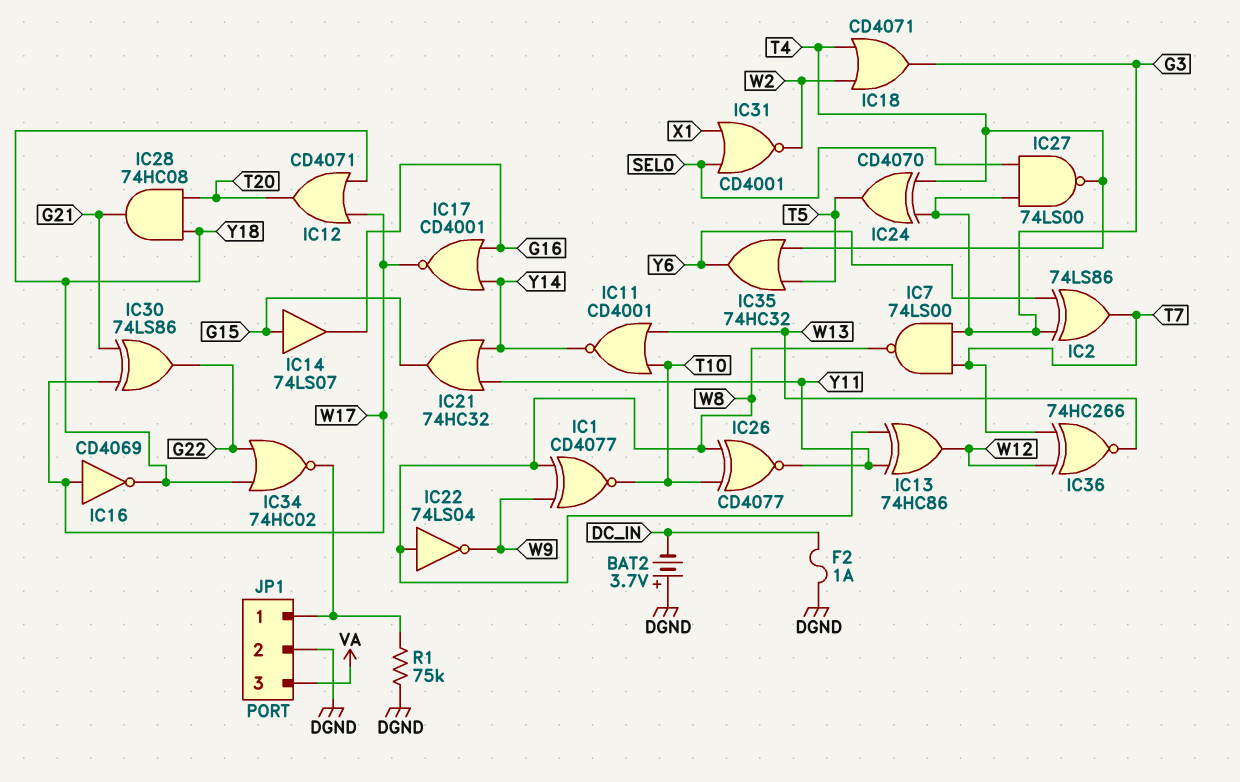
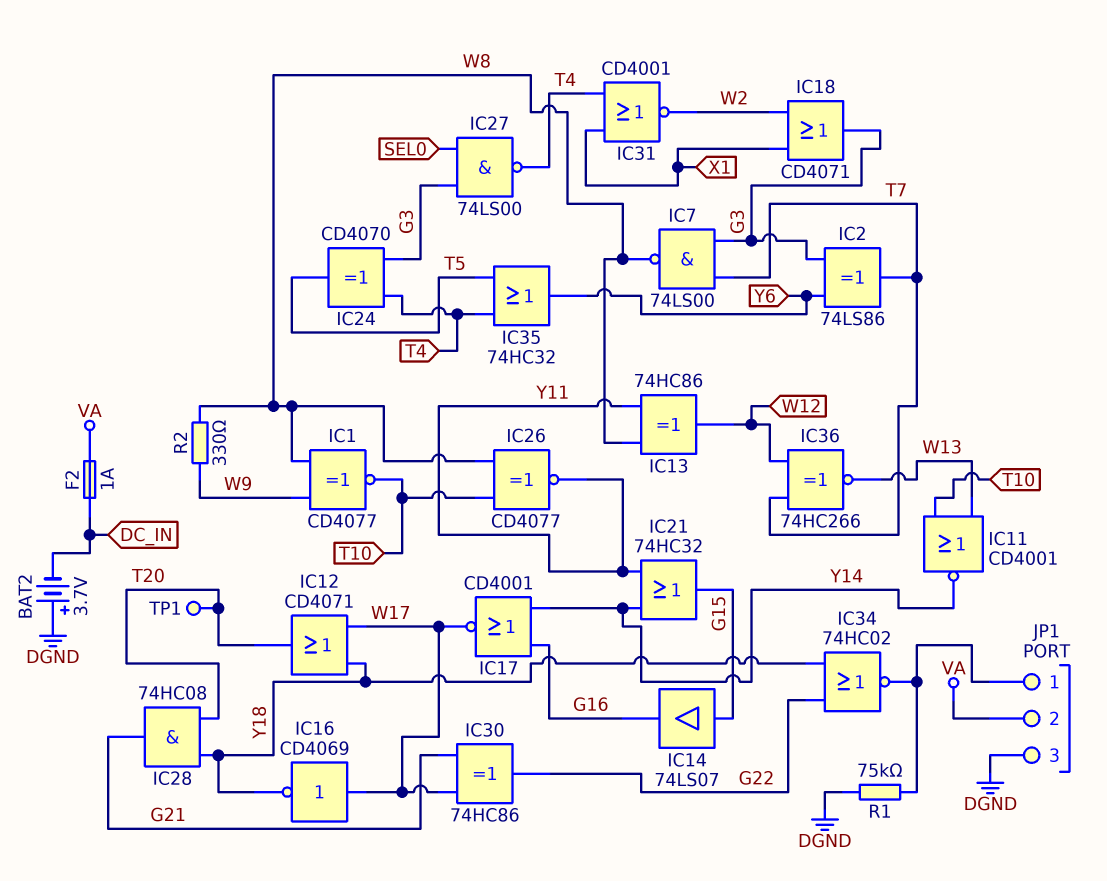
F2: 1A (DC_IN, DGND) -> 1A (DC_IN, VA)
IC18: OR CD4071 (in T4, in W2, out G3) -> OR CD4071 (in W2, in X1, out G3)
IC22: NOT 74LS04 (in W8, out W9) -> none
IC30: XOR 74LS86 (in G21, in W17, out G22) -> XOR 74HC86 (in G21, in W17, out G22)
IC31: NOR CD4001 (in SEL0, in X1, out W2) -> NOR CD4001 (in T4, in X1, out W2)
JP1 pin 2: DGND -> VA
JP1 pin 3: VA -> DGND
R2: none -> 330 (W8, W9)
TP1: none -> test point (T20)

